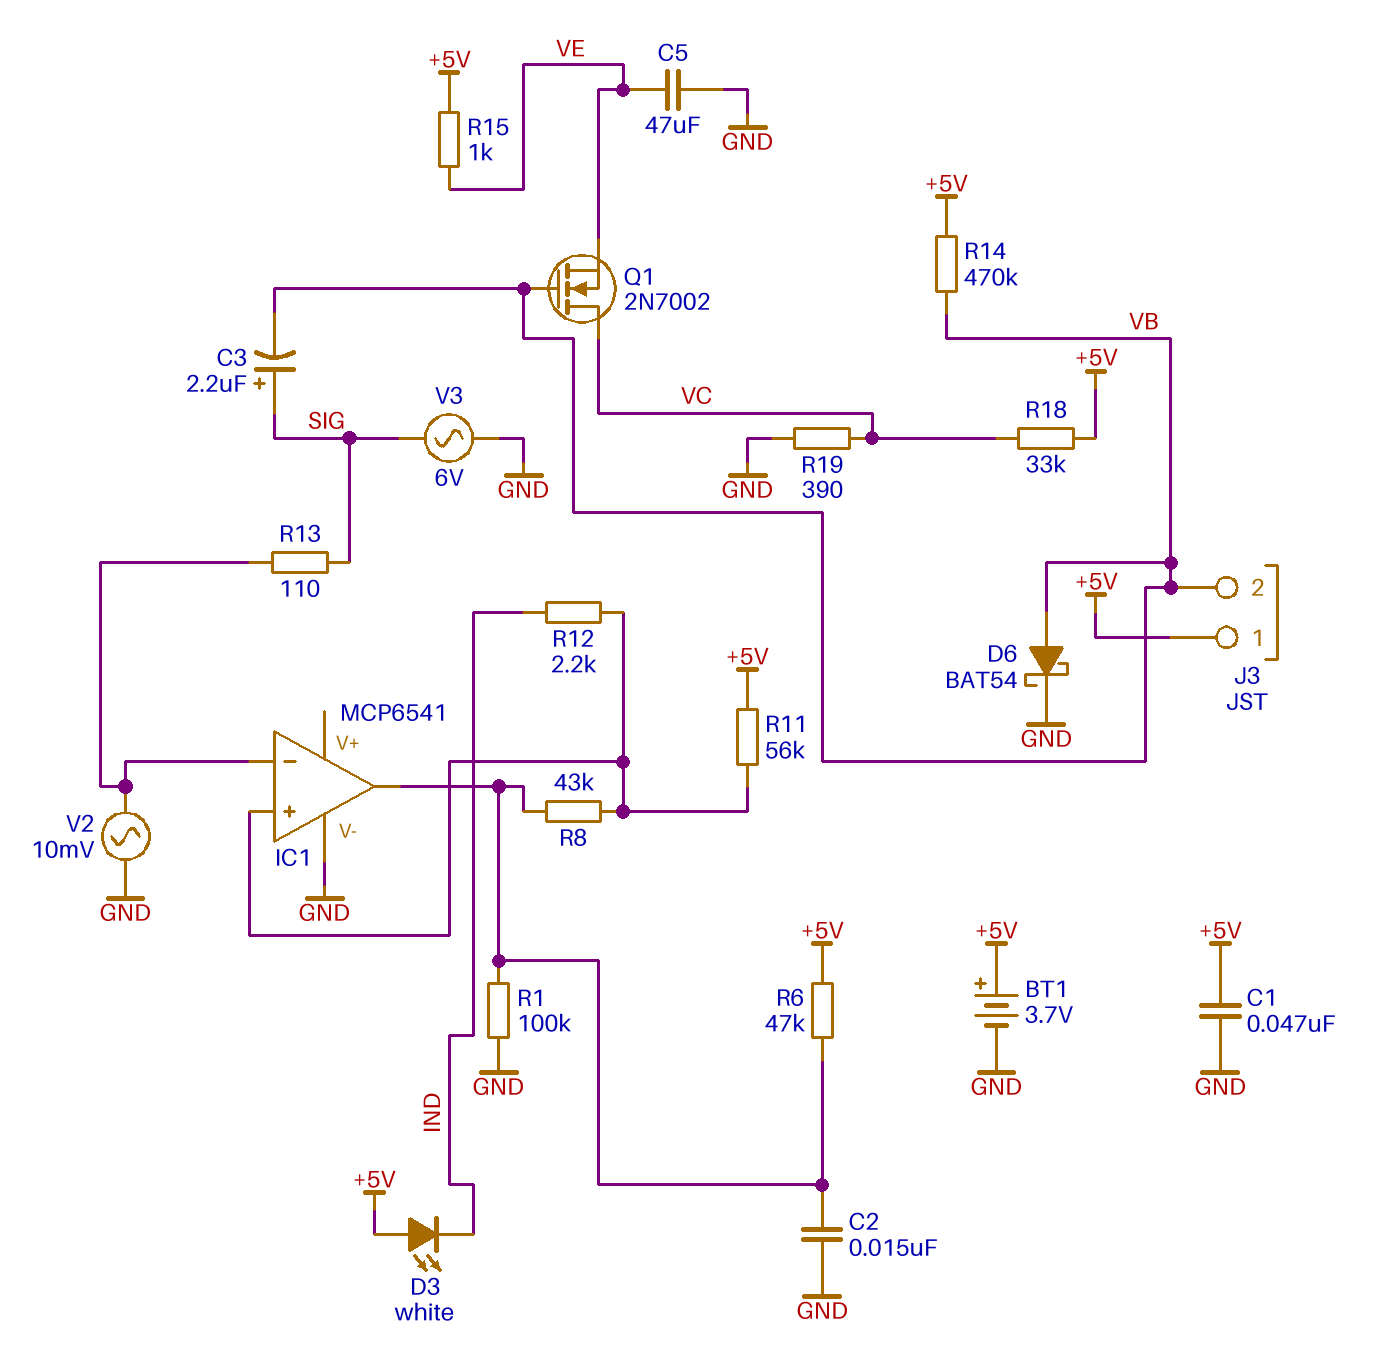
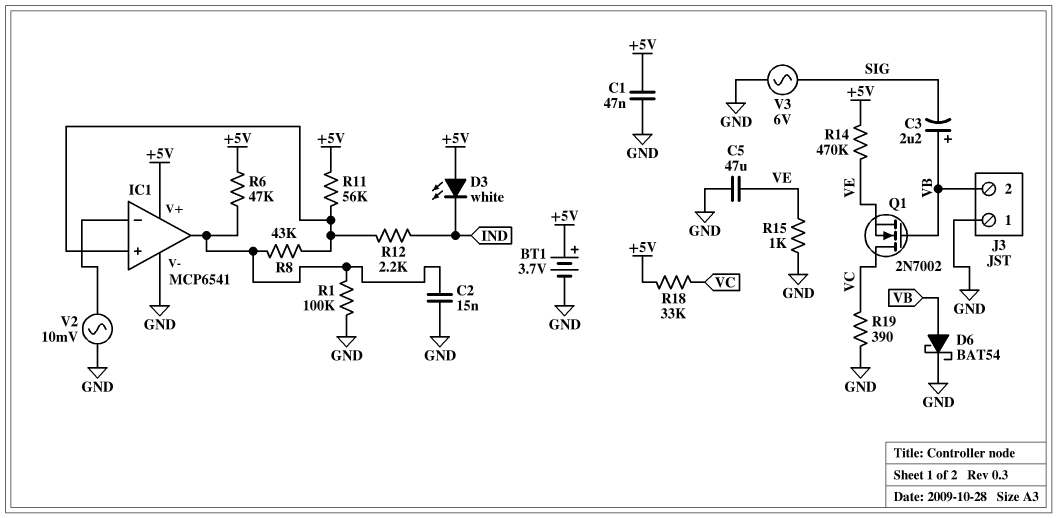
C3: 2.2uF (plus SIG, minus VB) -> 2.2uF (plus VB, minus SIG)
IC1 pin V+: none -> +5V
J3 pin 1: +5V -> GND
R13: 110 (IC1/in-, SIG) -> none
R14: 470k (+5V, VB) -> 470k (+5V, VE)
R15: 1k (+5V, VE) -> 1k (GND, VE)

